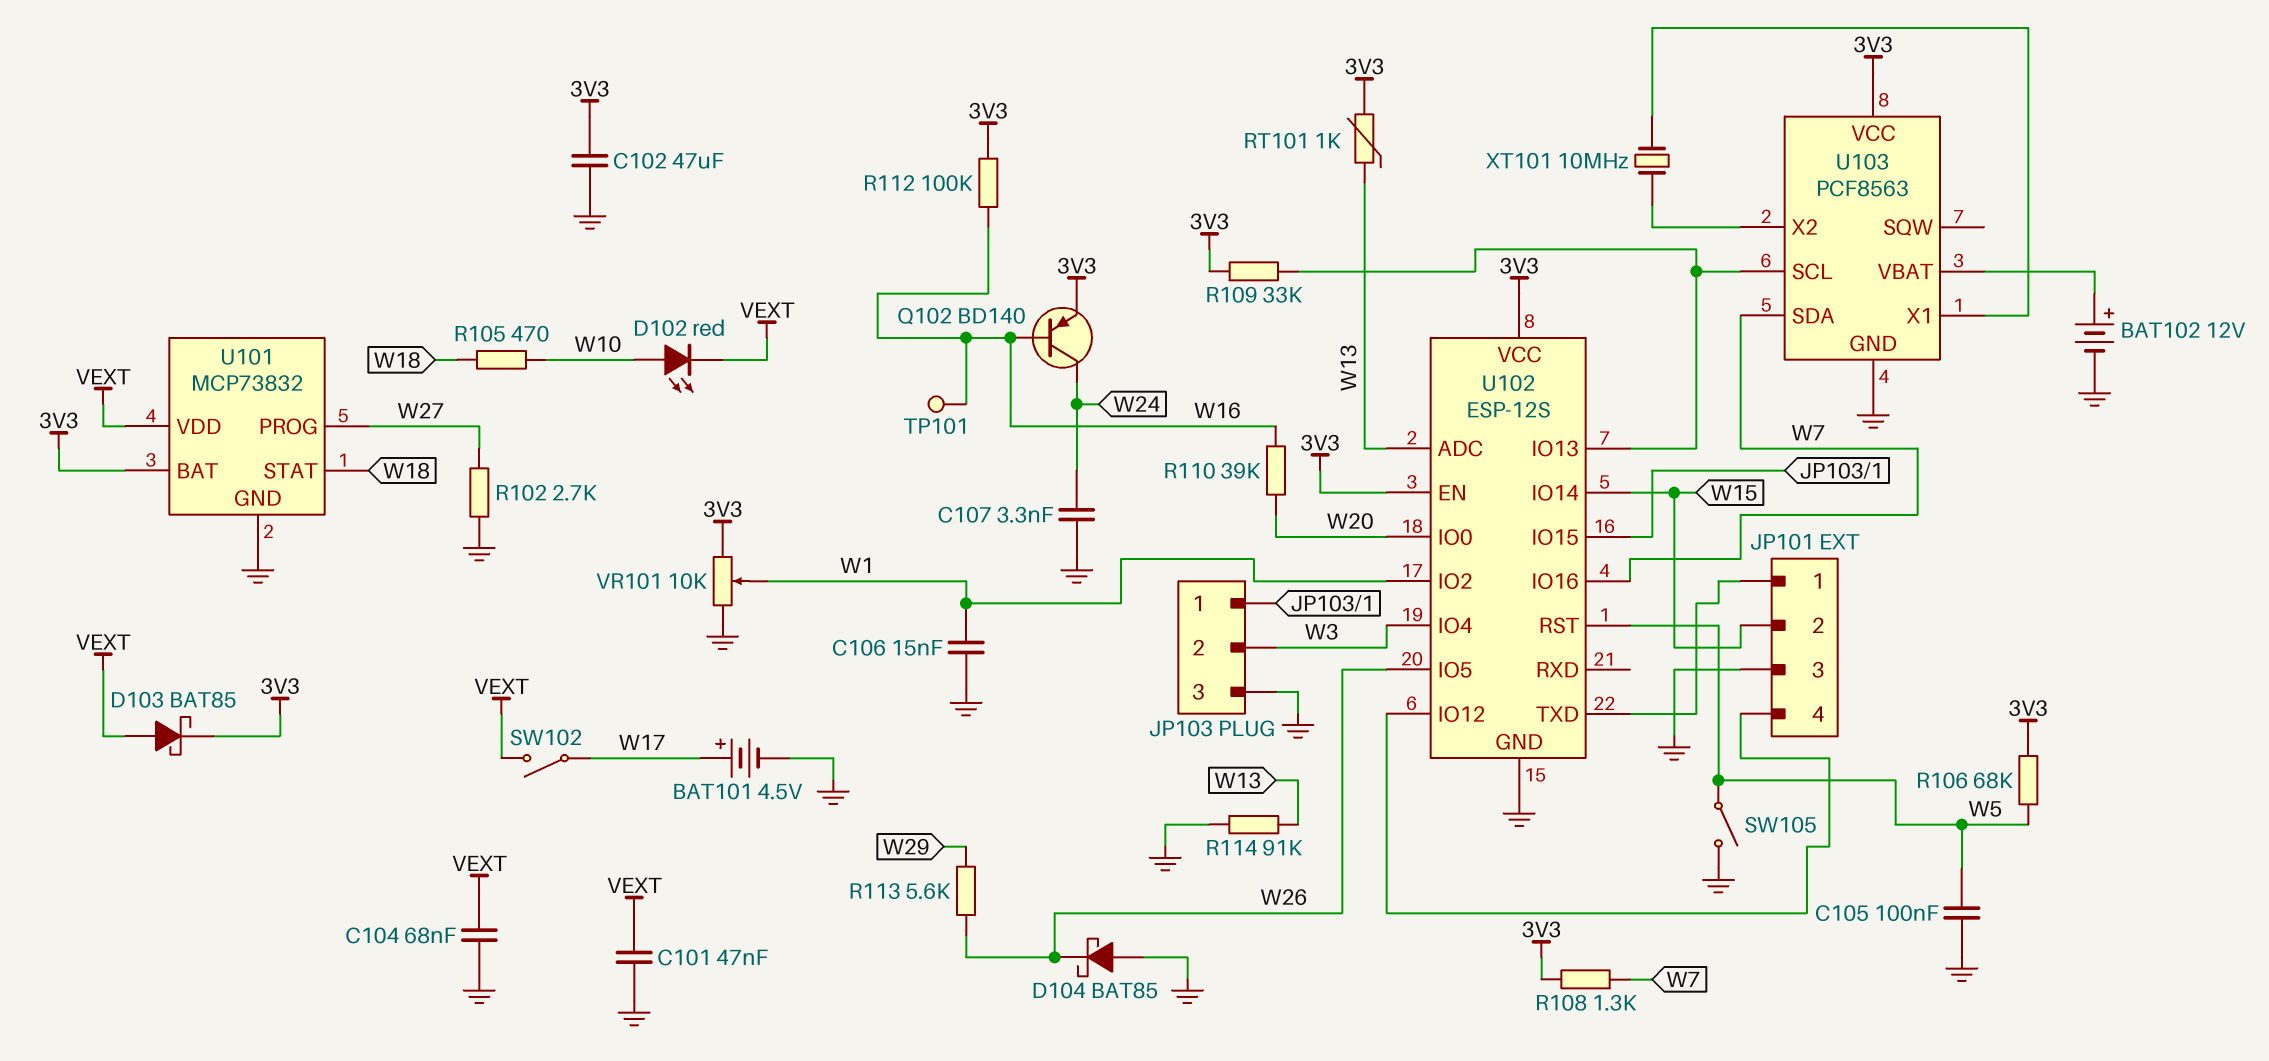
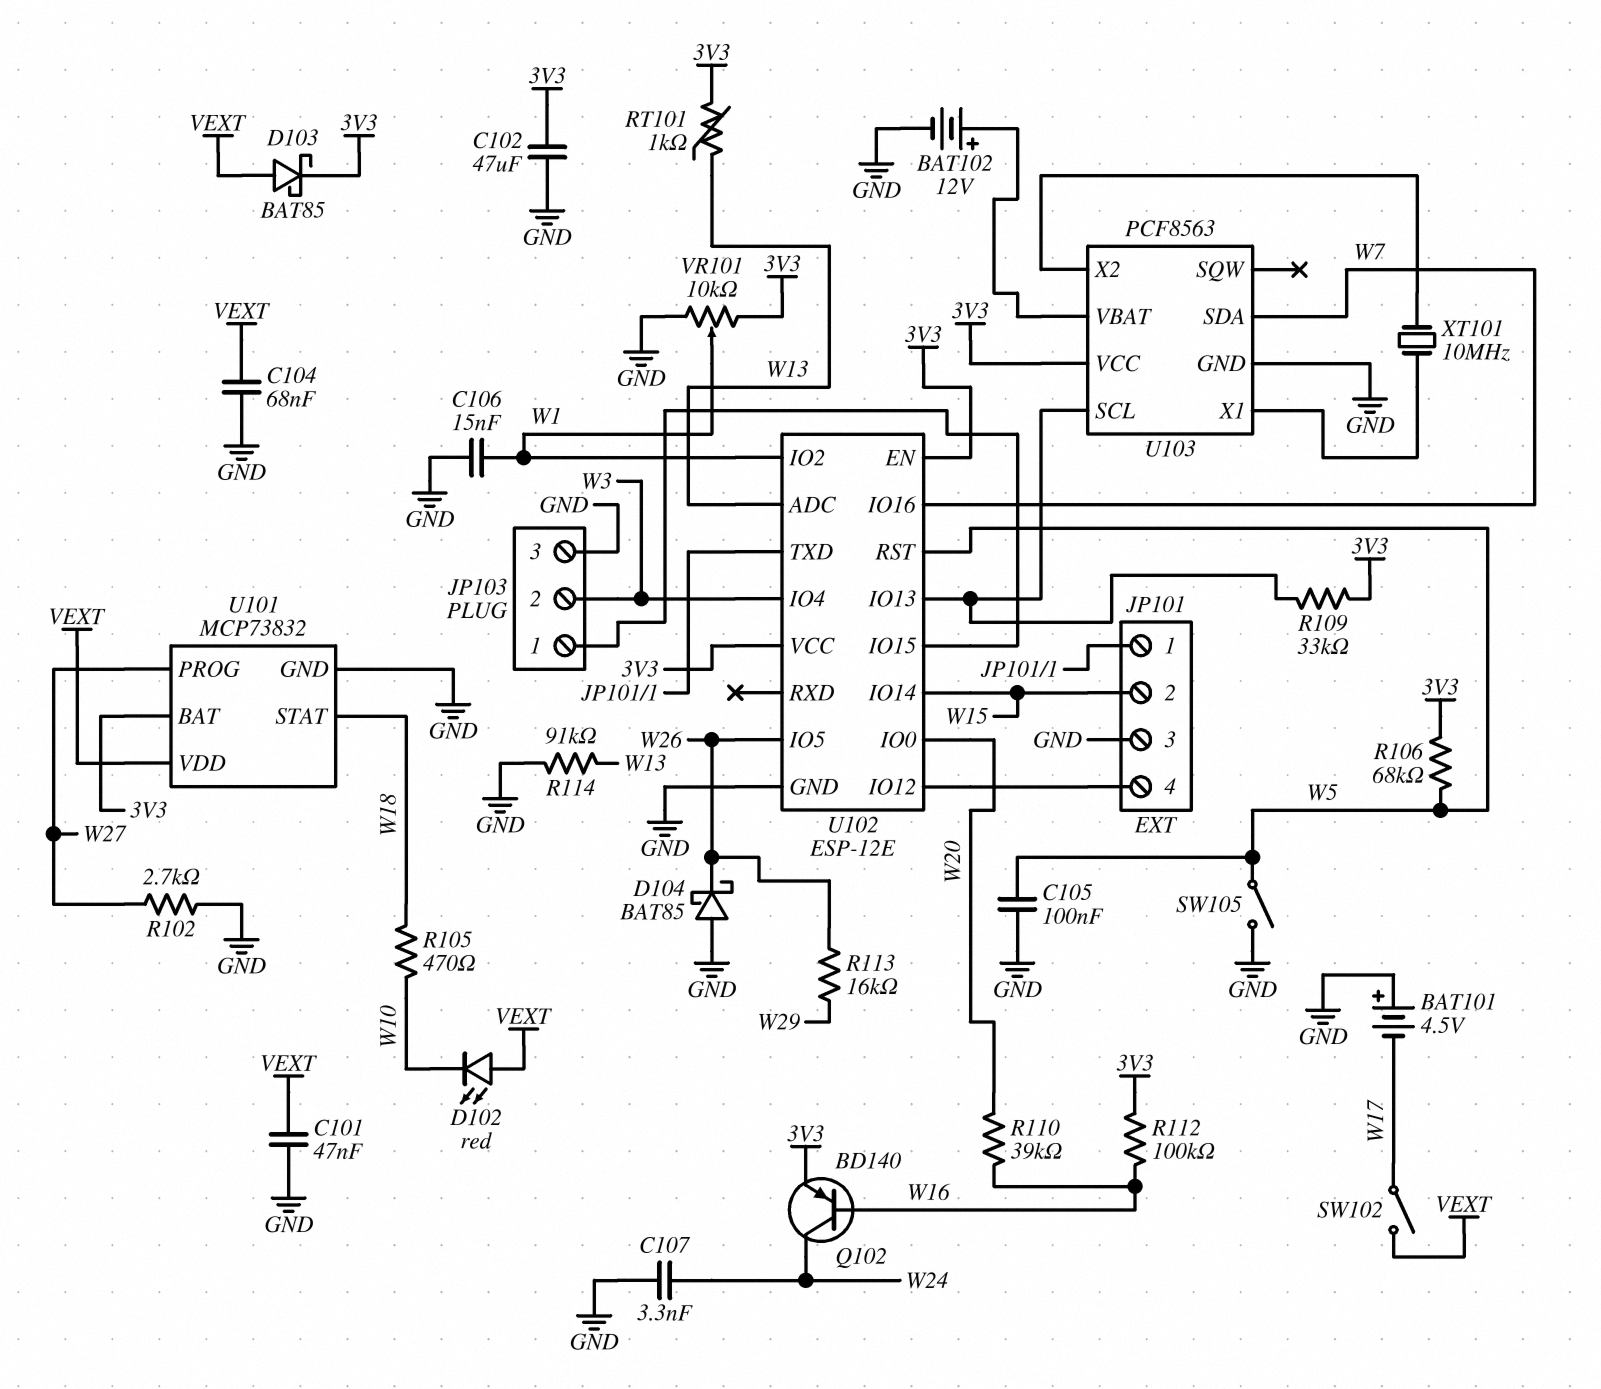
BAT101: 4.5V (plus W17, minus GND) -> 4.5V (plus GND, minus W17)
D102: LED red (A W10, K VEXT) -> LED red (A VEXT, K W10)
R108: 1.3k (3V3, W7) -> none
R113: 5.6k (W26, W29) -> 16k (W26, W29)
TP101: test point (W16) -> none
U102: ESP-12S -> ESP-12E

